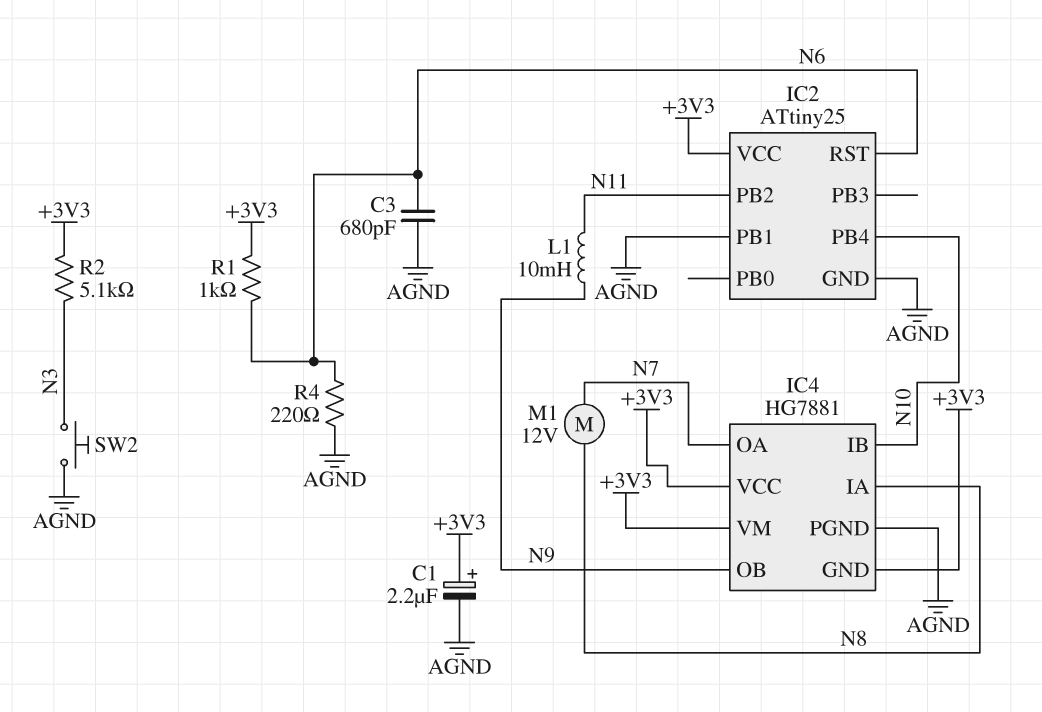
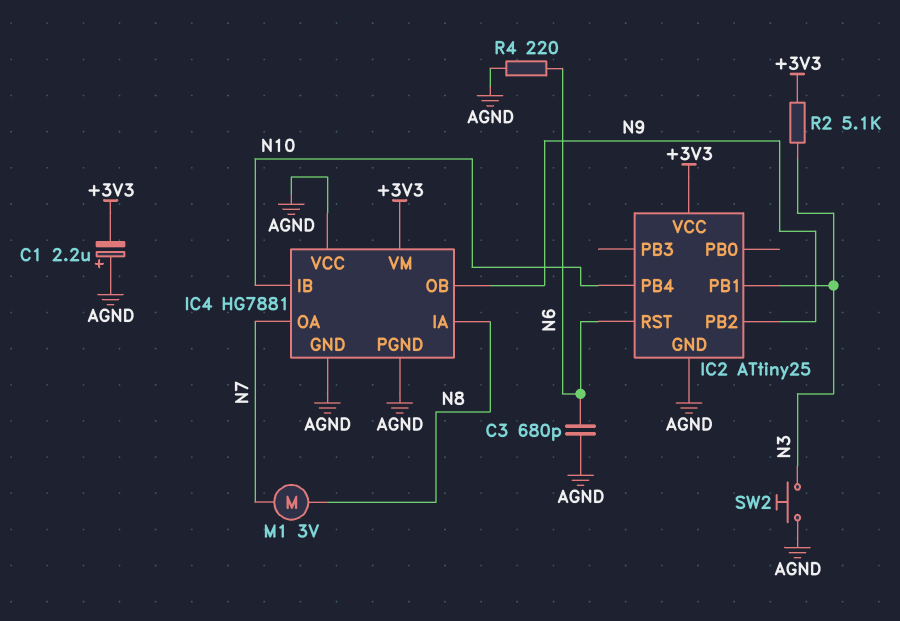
C1: 2.2uF (plus +3V3, minus AGND) -> 2.2uF (plus AGND, minus +3V3)
IC2 pin PB1: AGND -> N3
IC2 pin PB2: N11 -> N9
IC4 pin GND: +3V3 -> AGND
IC4 pin VCC: +3V3 -> AGND
L1: 10mH (N9, N11) -> none
M1: motor 12V (N7, N8) -> motor 3V (N7, N8)
R1: 1k (+3V3, N6) -> none

